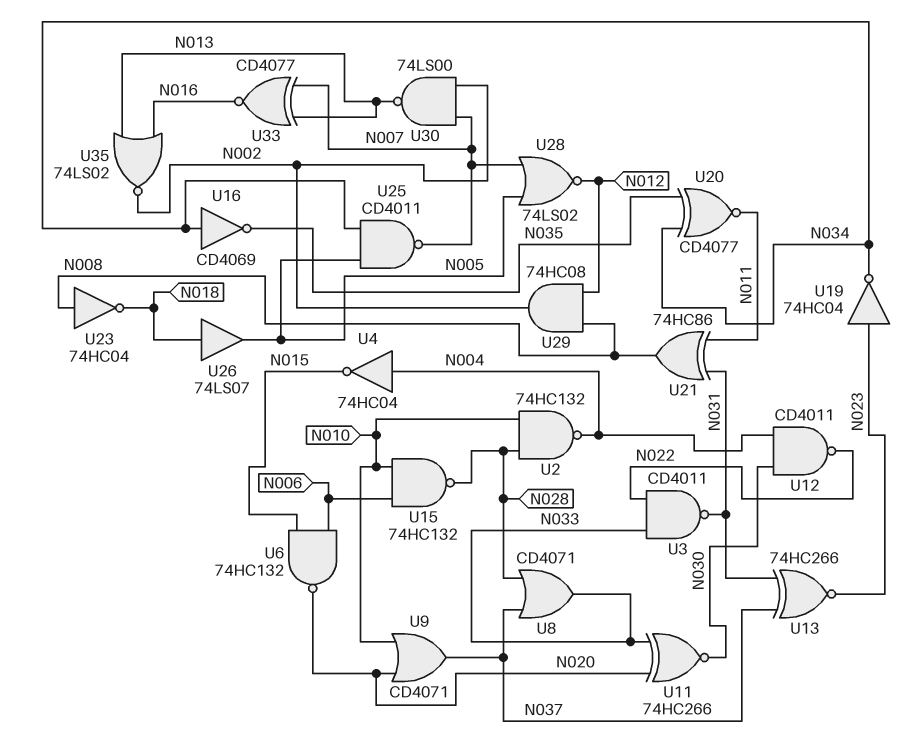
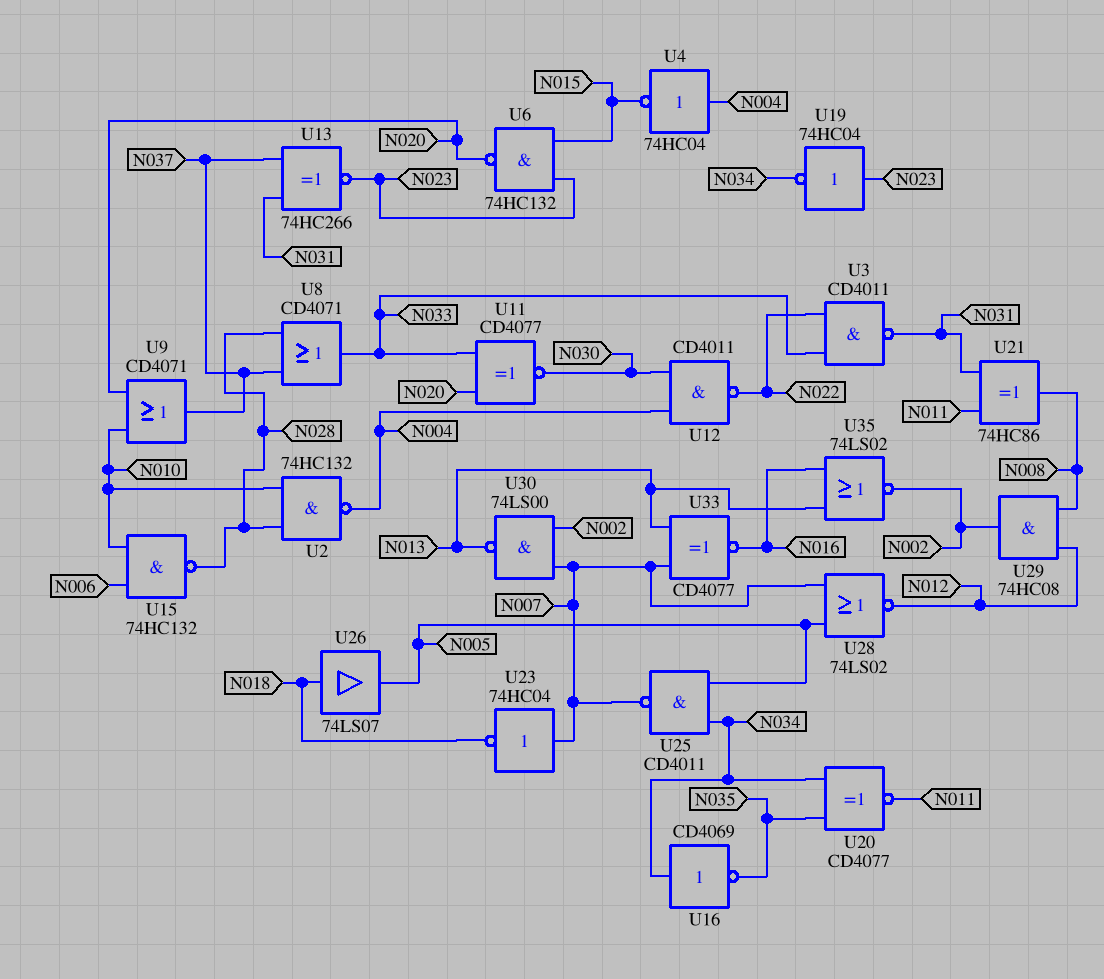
U6: NAND 74HC132 (in N006, in N015, out N020) -> NAND 74HC132 (in N015, in N023, out N020)
U11: XNOR 74HC266 (in N020, in N033, out N030) -> XNOR CD4077 (in N020, in N033, out N030)
U23: NOT 74HC04 (in N008, out N018) -> NOT 74HC04 (in N007, out N018)

